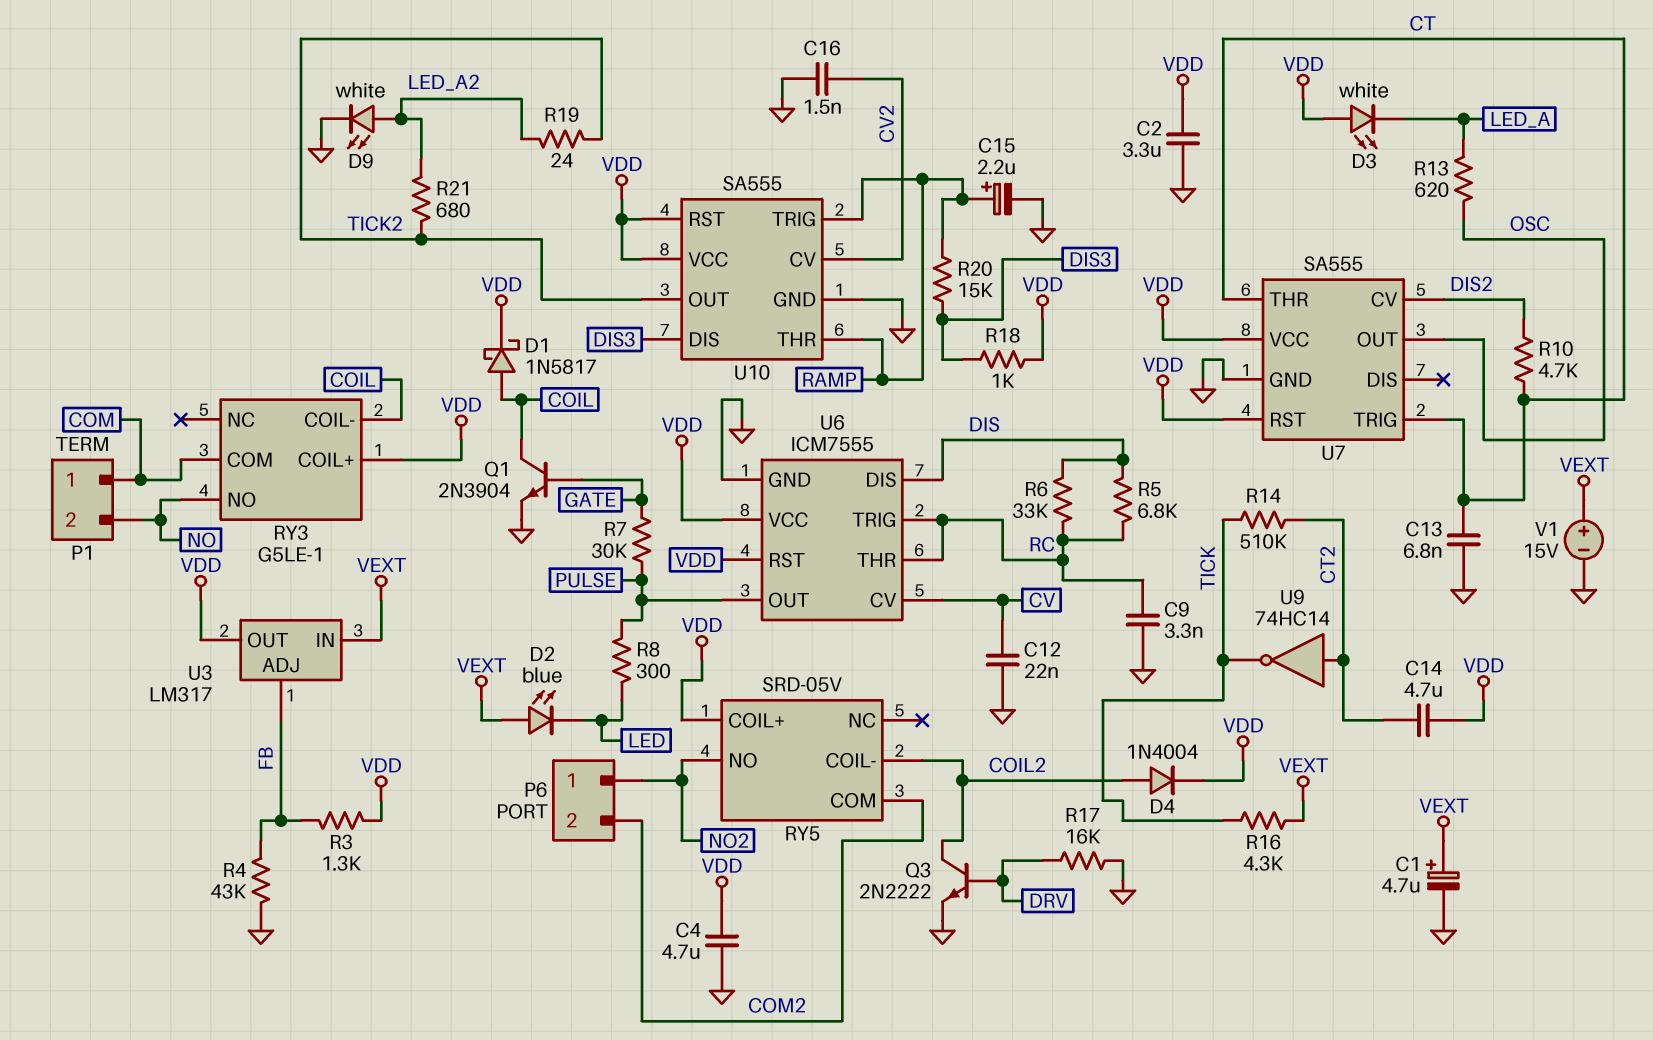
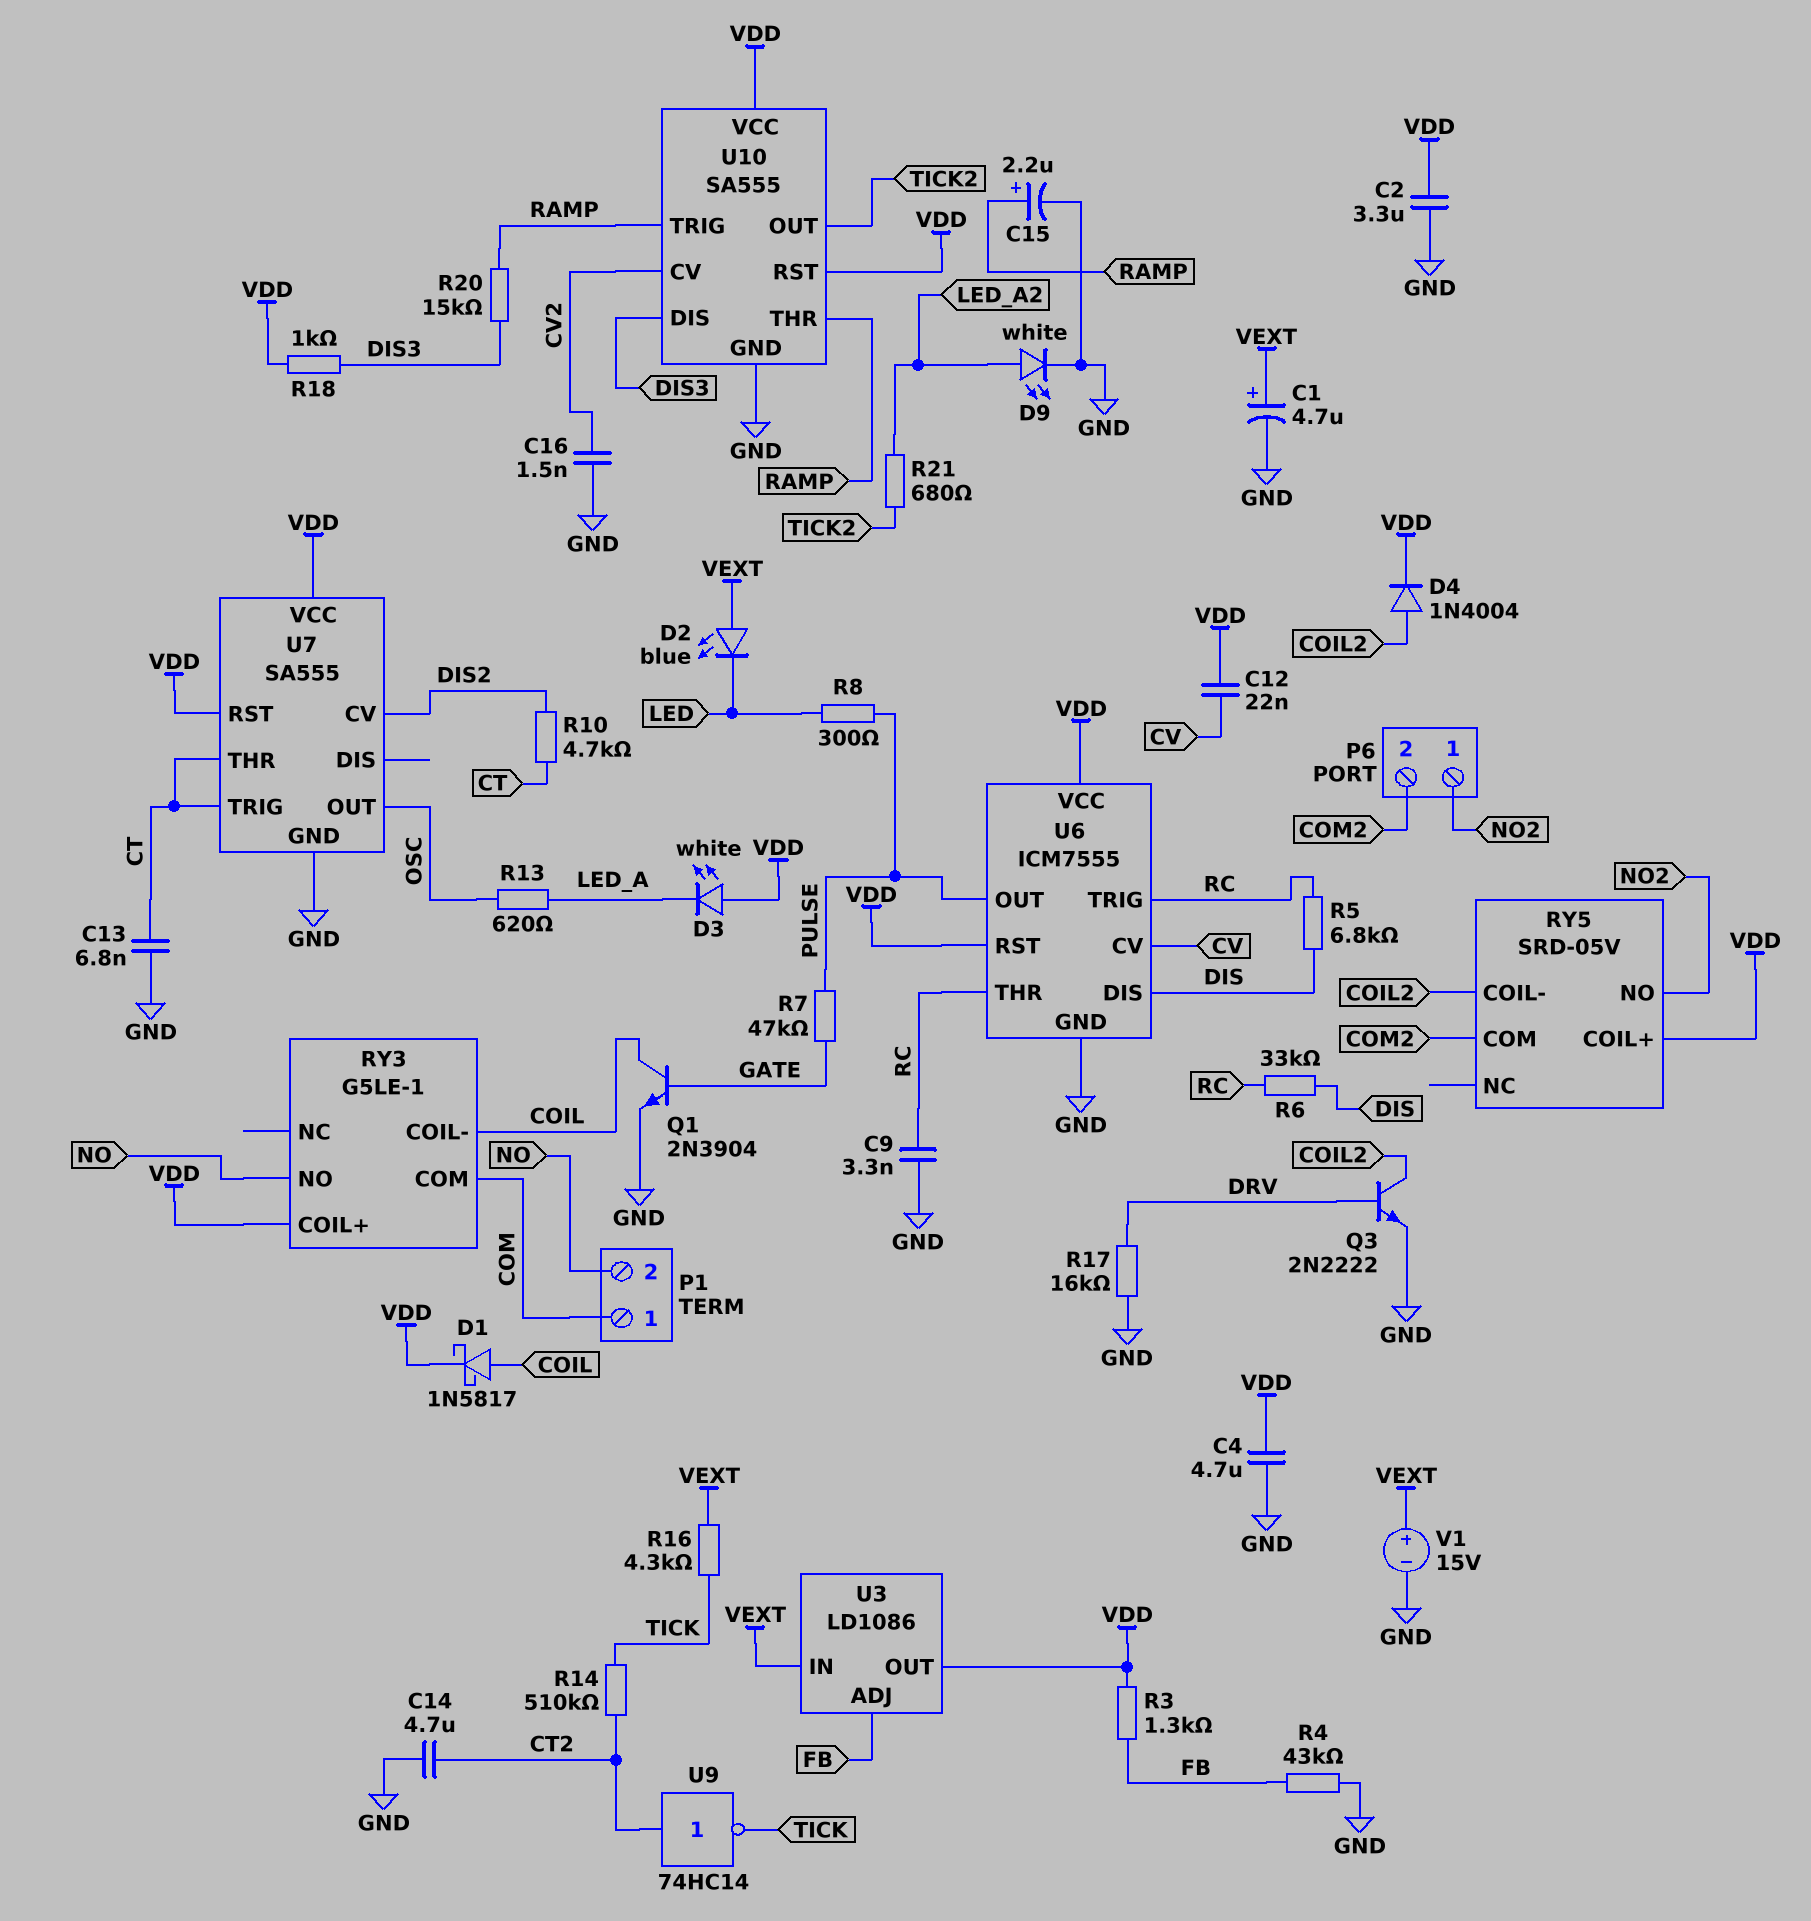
C12: 22nF (CV, GND) -> 22nF (CV, VDD)
C14: 4.7uF (CT2, VDD) -> 4.7uF (CT2, GND)
R7: 30k (GATE, PULSE) -> 47k (GATE, PULSE)
R19: 24 (LED_A2, TICK2) -> none
U3: LM317 -> LD1086

